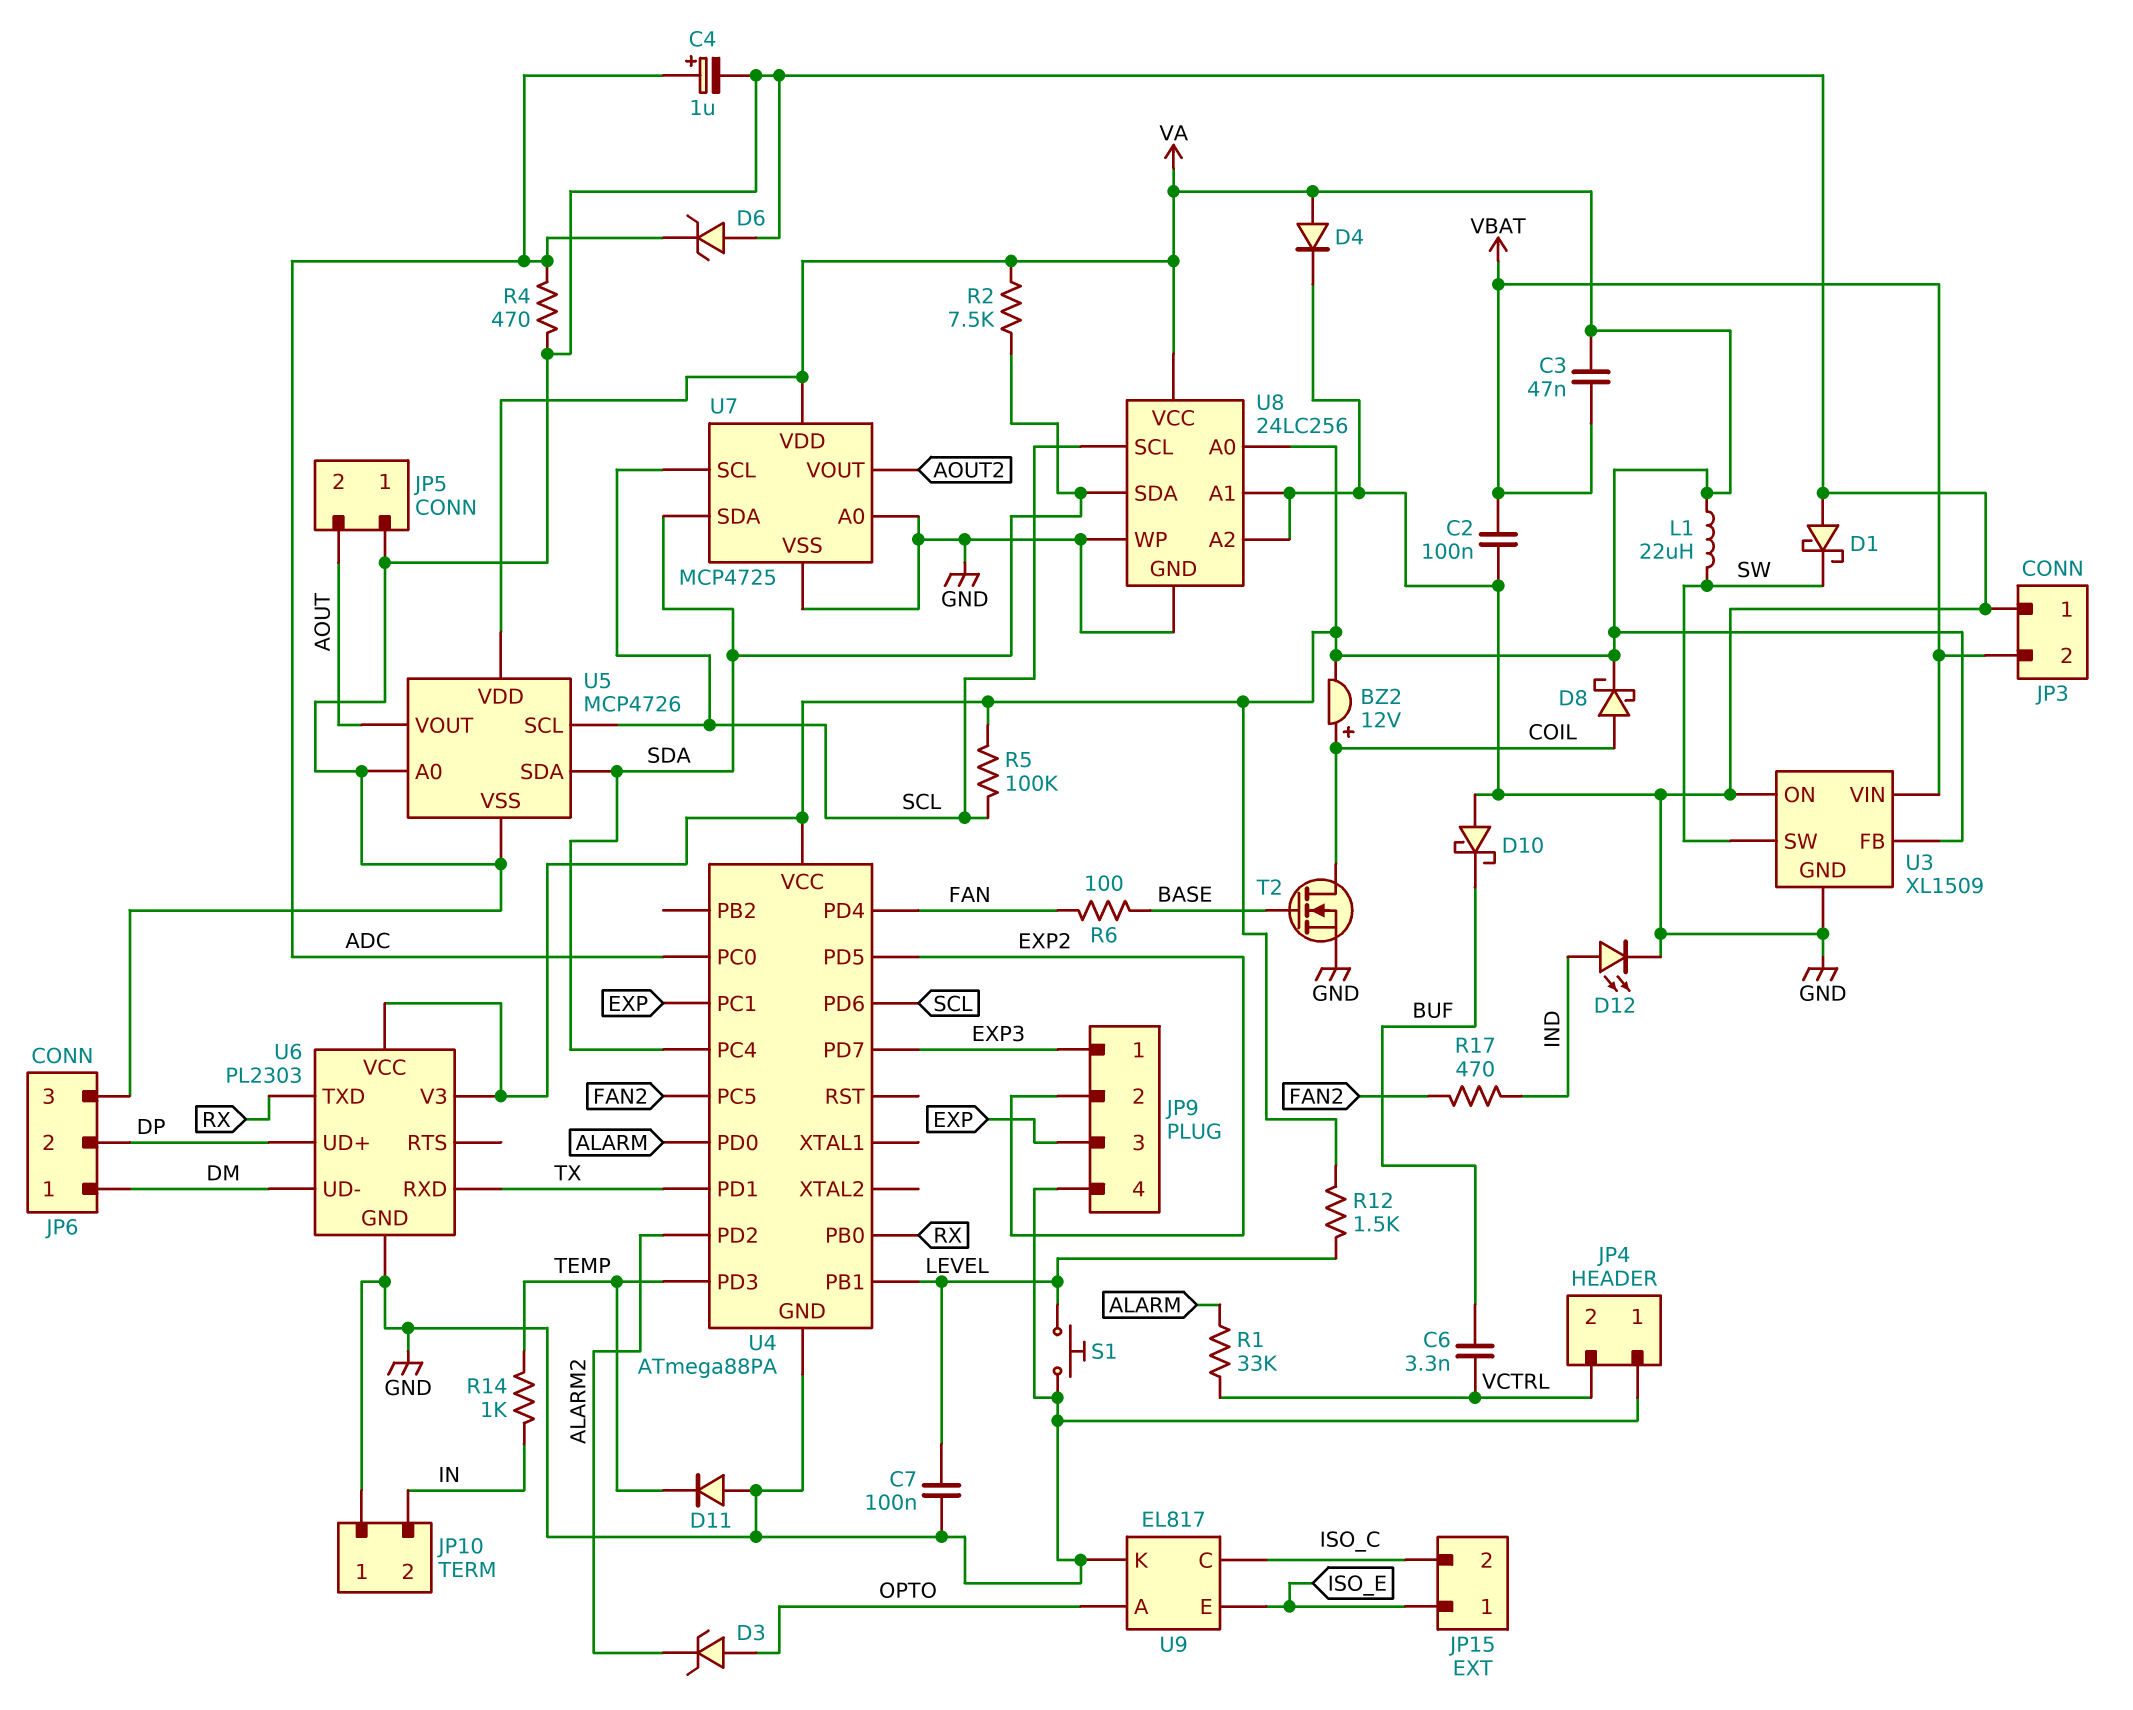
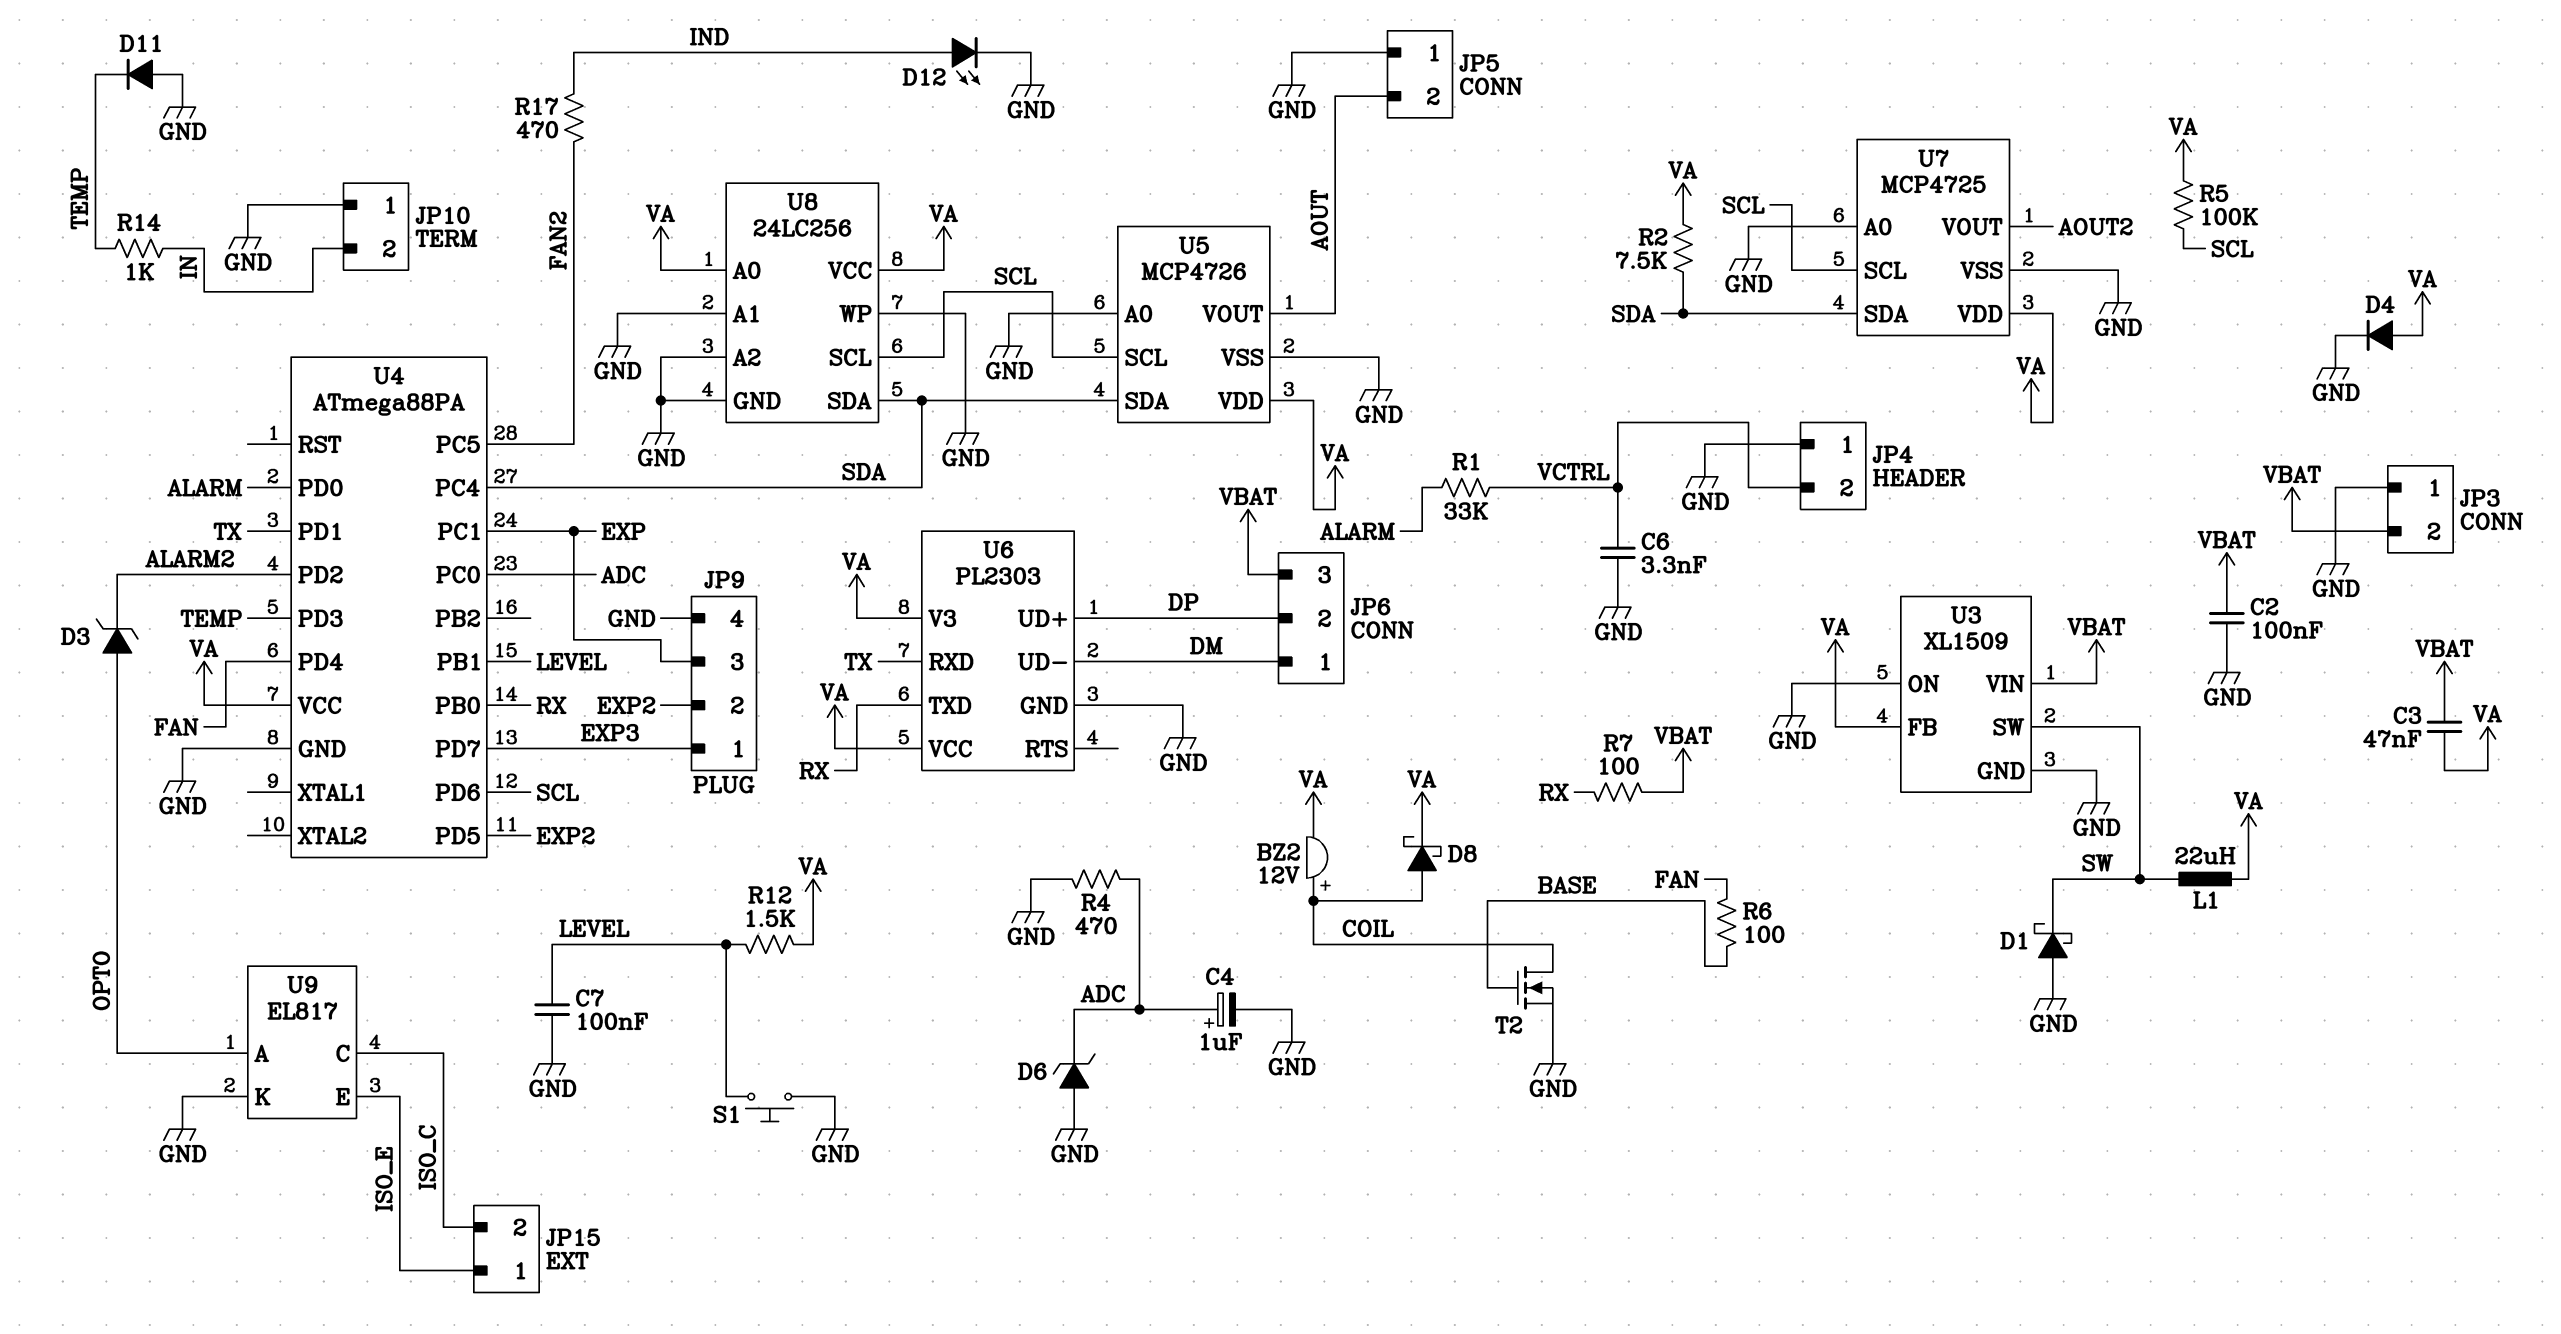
C6: 3.3nF (BUF, VCTRL) -> 3.3nF (GND, VCTRL)
D10: schottky (A GND, K BUF) -> none
JP6 pin 3: GND -> VBAT
R7: none -> 100 (RX, VBAT)

